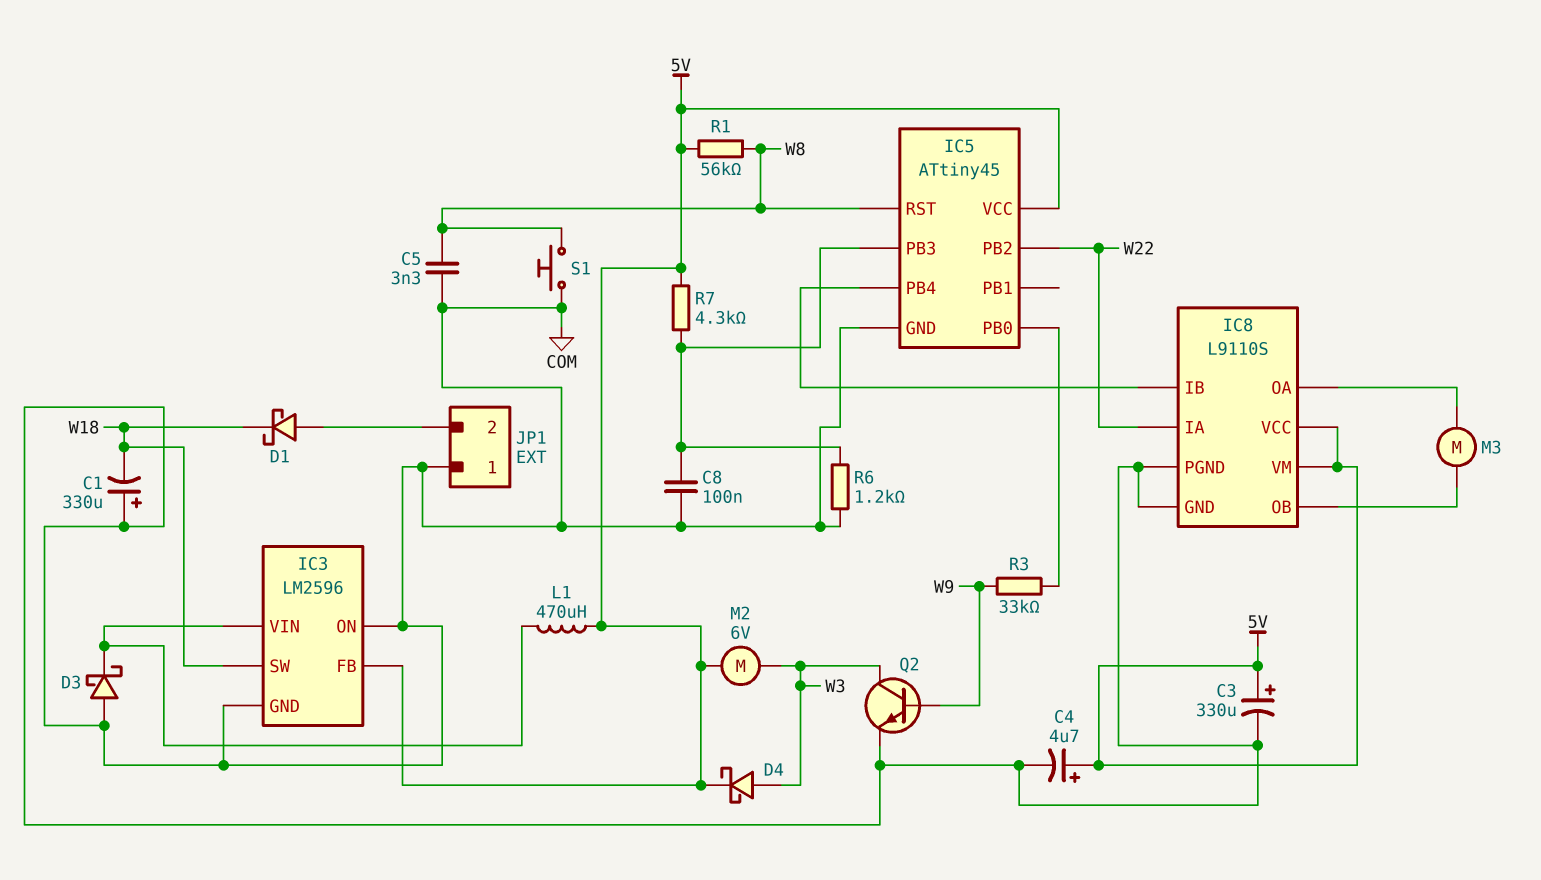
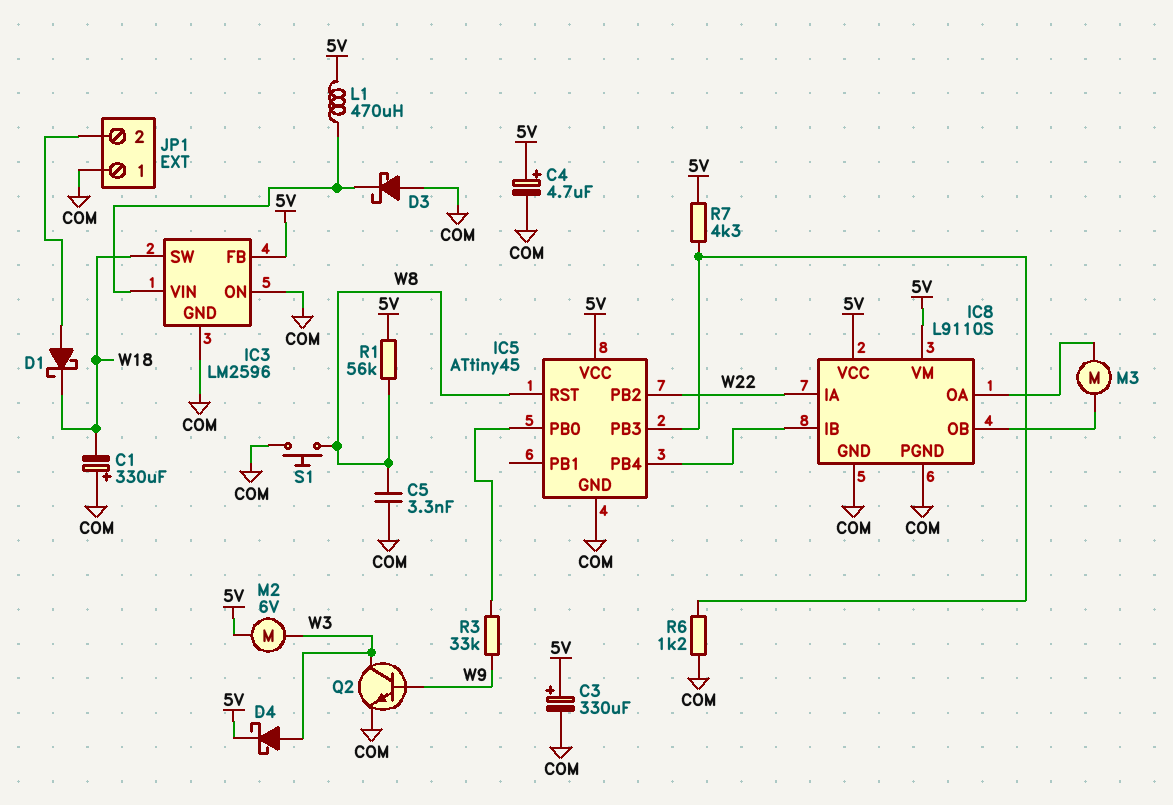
C8: 100nF (COM, IC5/PB3) -> none

